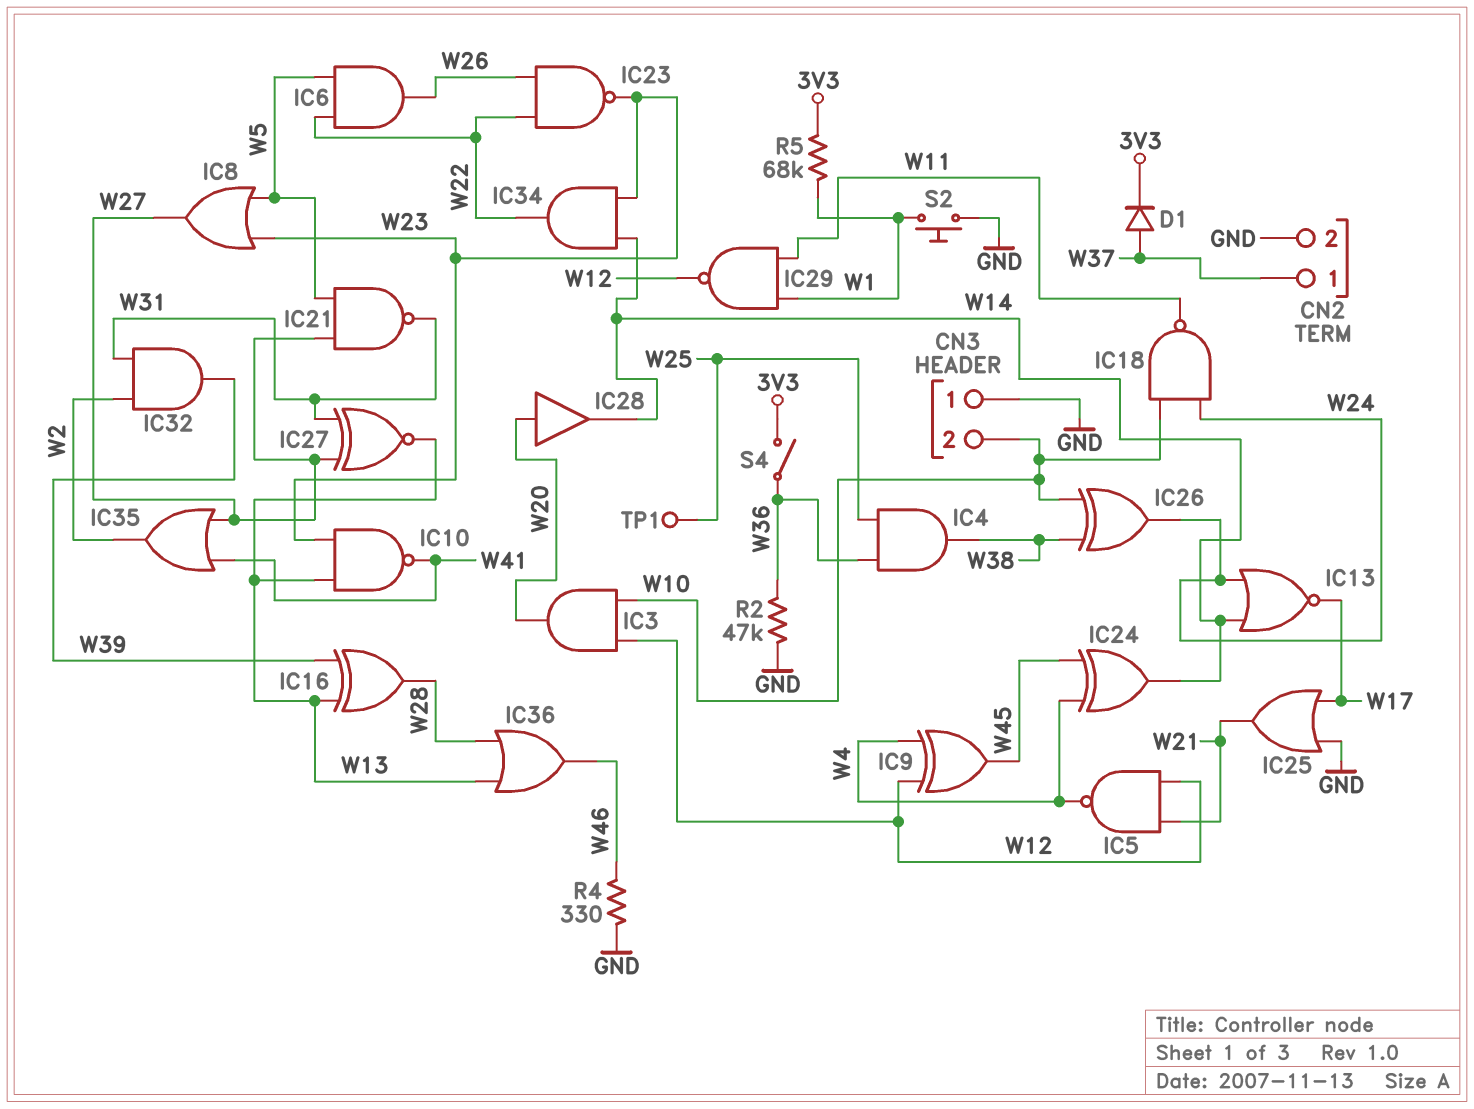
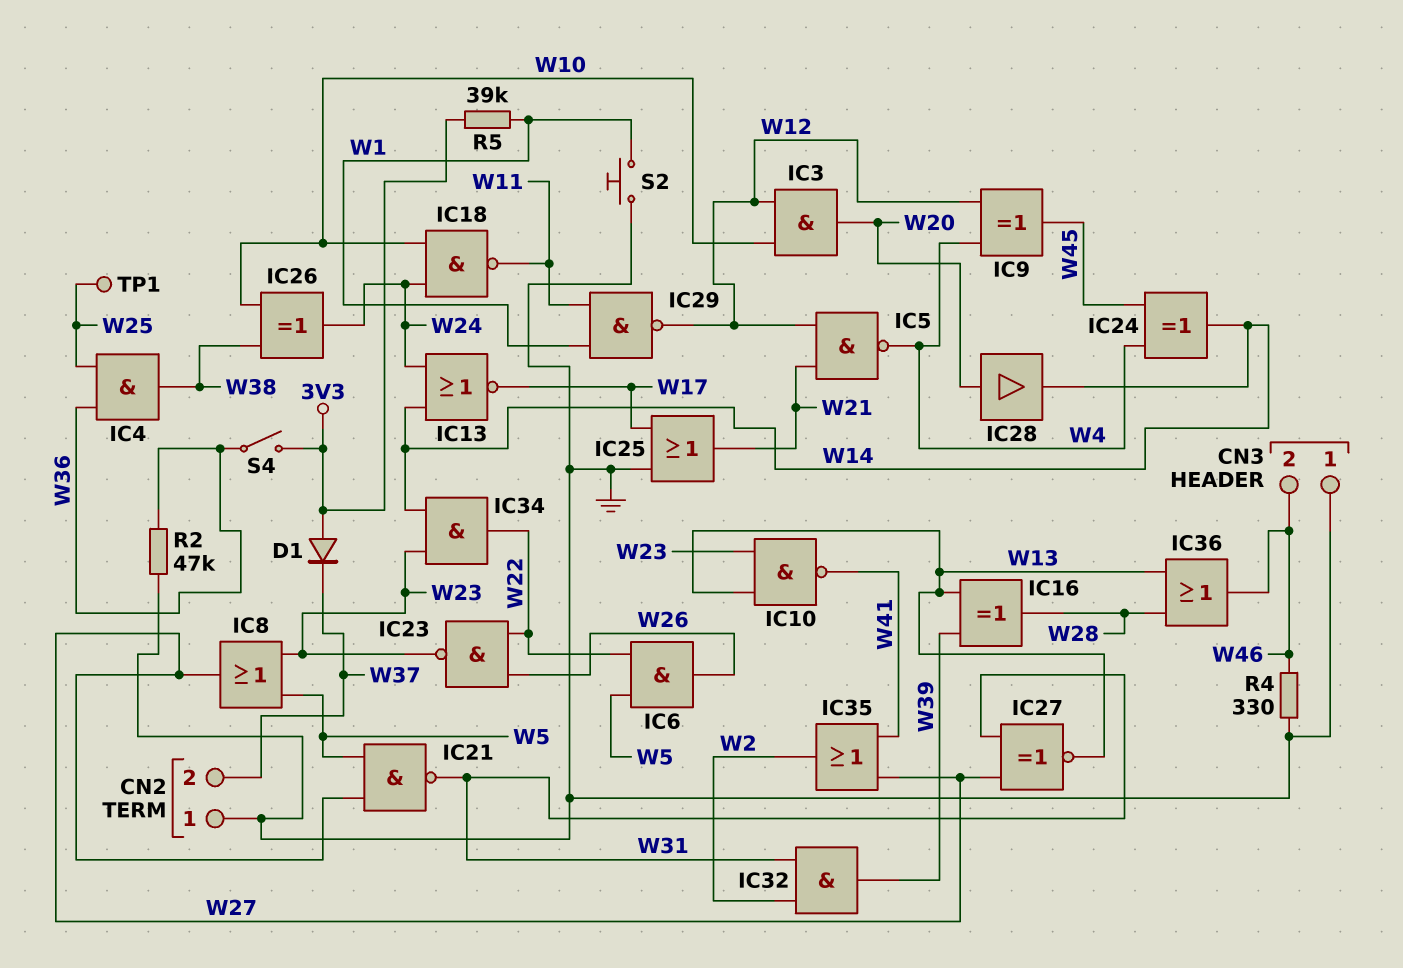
CN2 pin 1: W37 -> GND
CN2 pin 2: GND -> W37
CN3 pin 2: W10 -> W46
D1: diode (A W37, K 3V3) -> diode (A 3V3, K W37)
R5: 68k (3V3, W1) -> 39k (3V3, W1)

